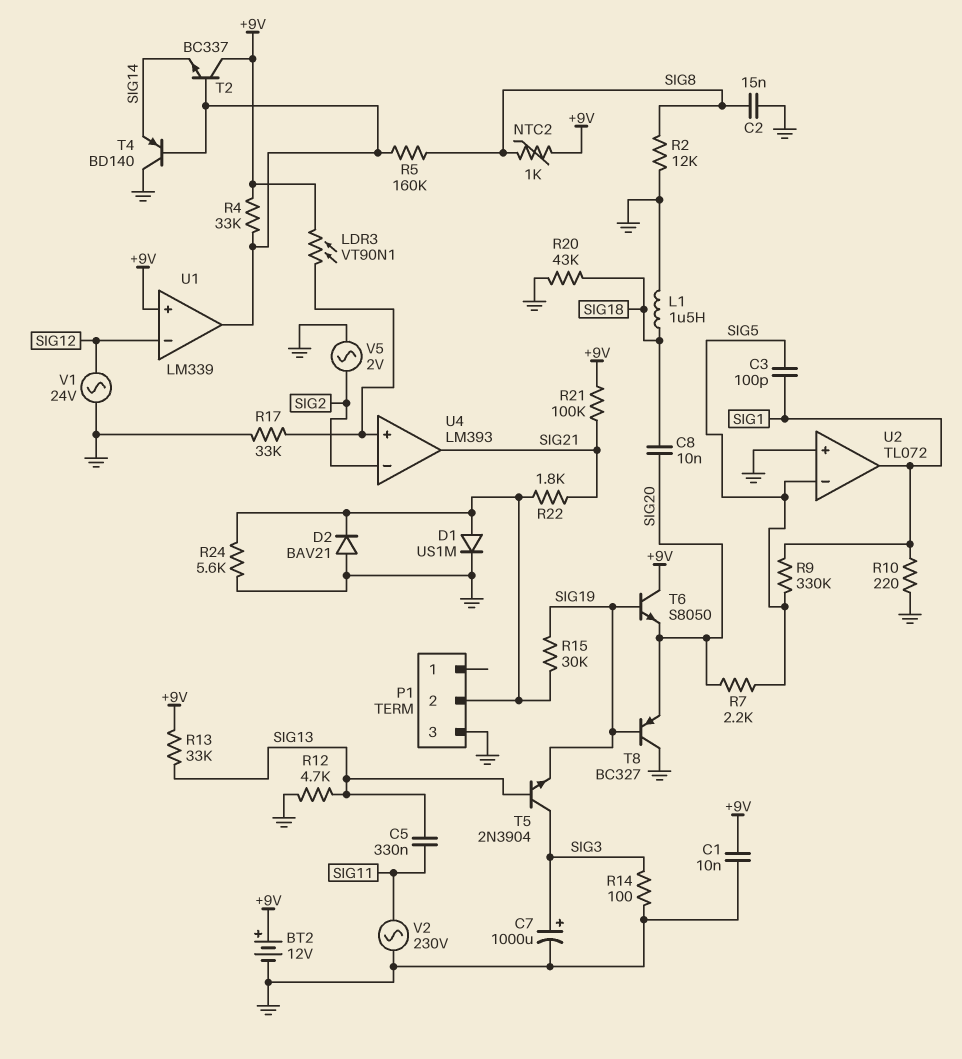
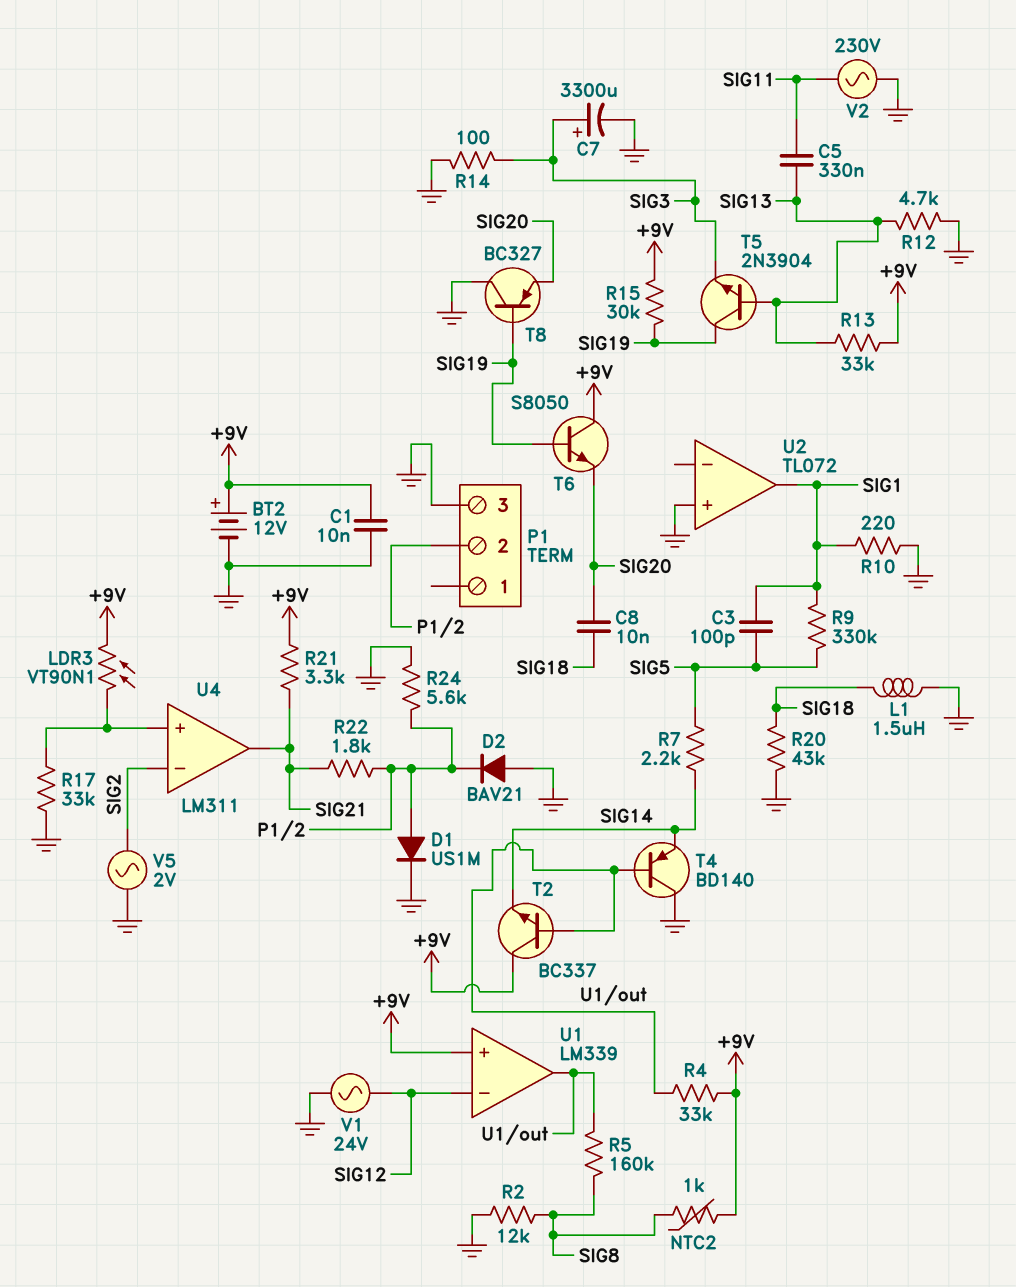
C2: 15nF (GND, SIG8) -> none
C7: 1000uF (plus SIG3, minus GND) -> 3300uF (plus SIG3, minus GND)
R7: 2.2k (SIG5, SIG20) -> 2.2k (SIG5, SIG14)
R15: 30k (P1/2, SIG19) -> 30k (+9V, SIG19)
R21: 100k (+9V, SIG21) -> 3.3k (+9V, SIG21)
T5: NPN 2N3904 (B SIG13, C SIG3, E SIG19) -> NPN 2N3904 (B SIG13, C SIG19, E SIG3)
U2 pin in-: SIG5 -> none
U4: LM393 -> LM311

